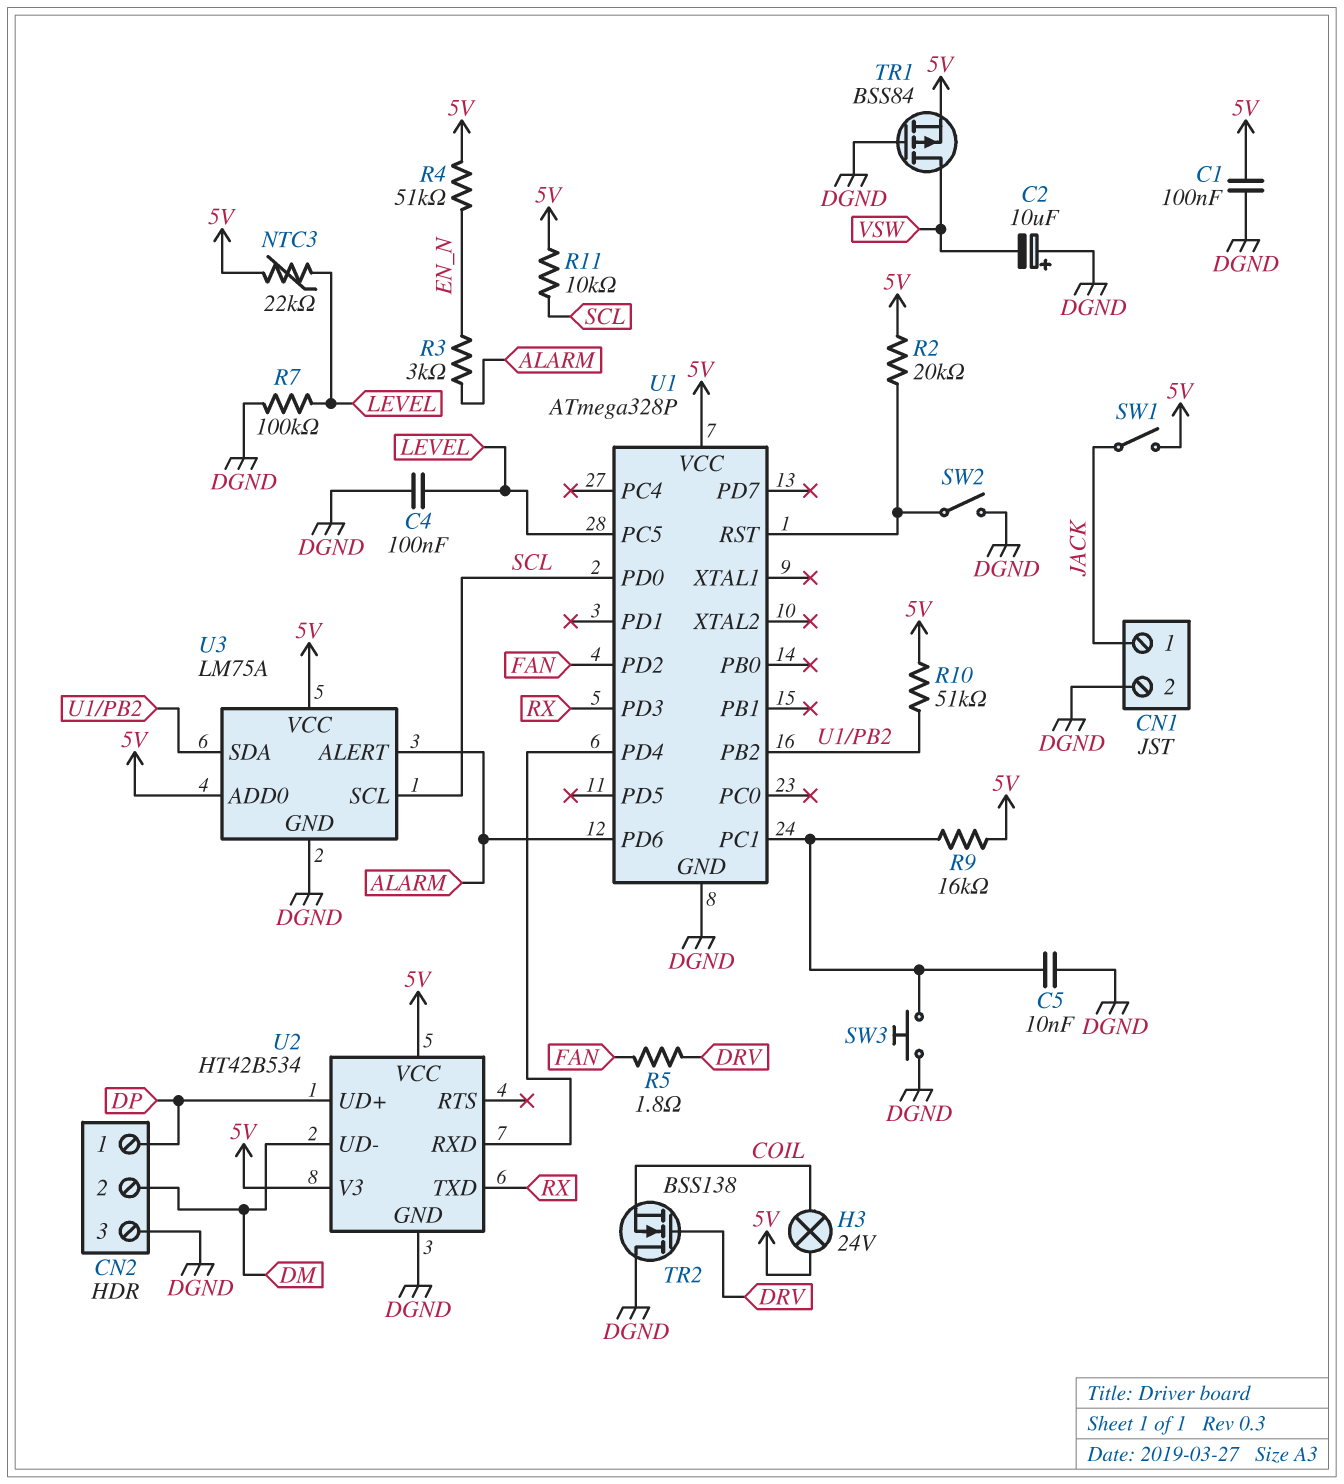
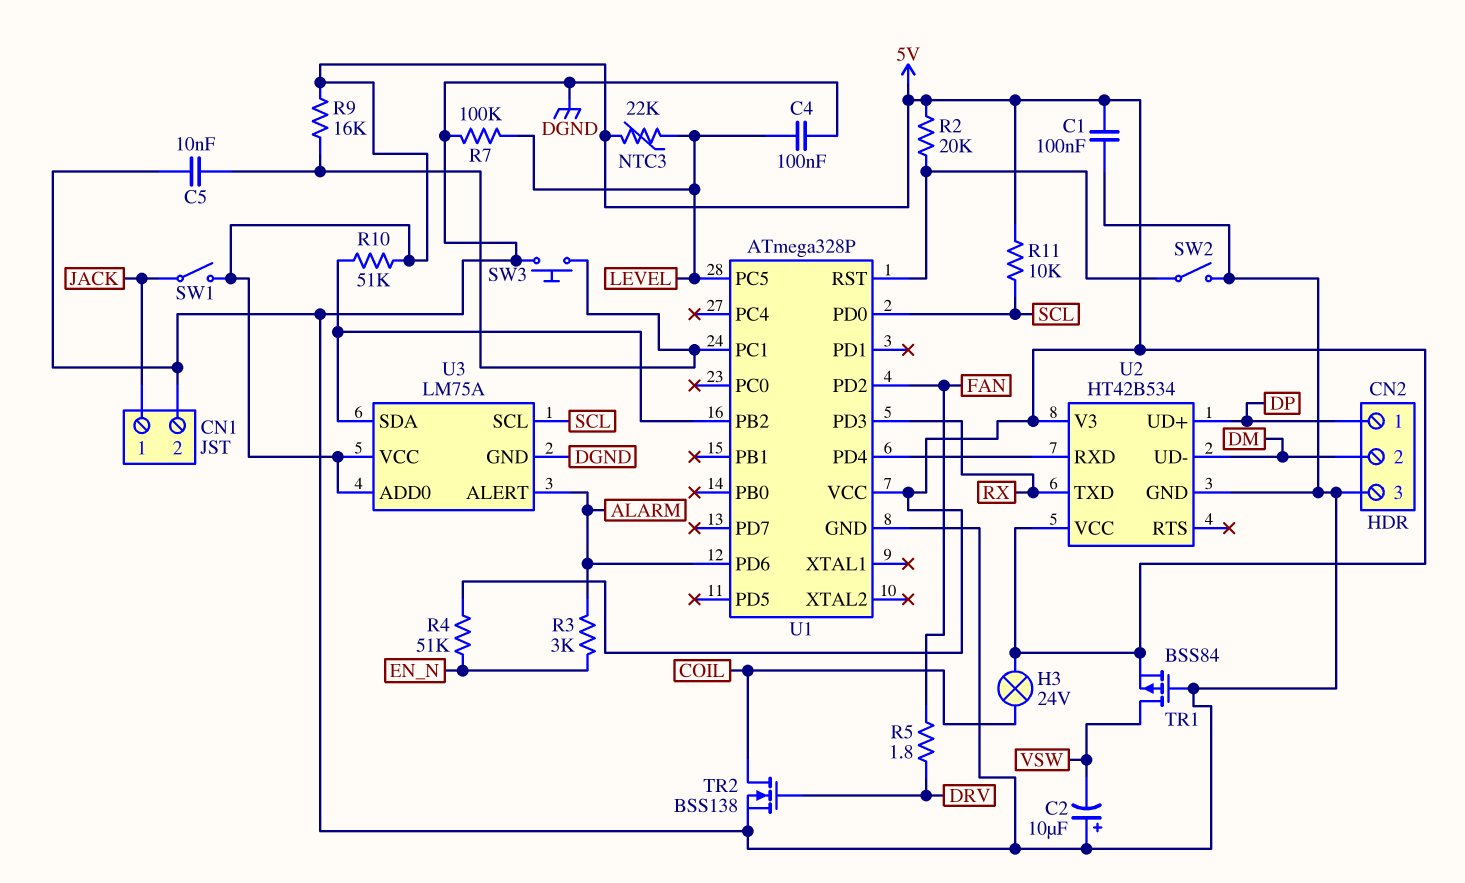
TR2: NMOS BSS138 (G DRV, D DGND, S COIL) -> NMOS BSS138 (G DRV, D COIL, S DGND)

